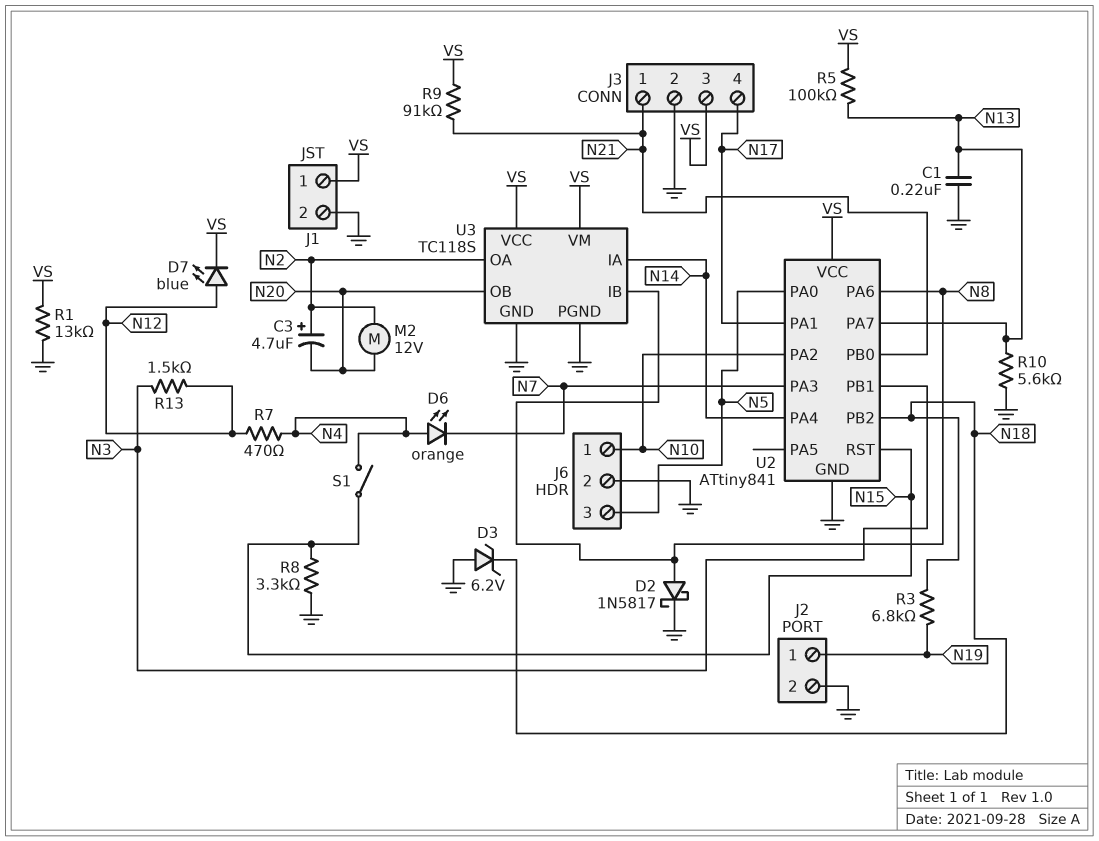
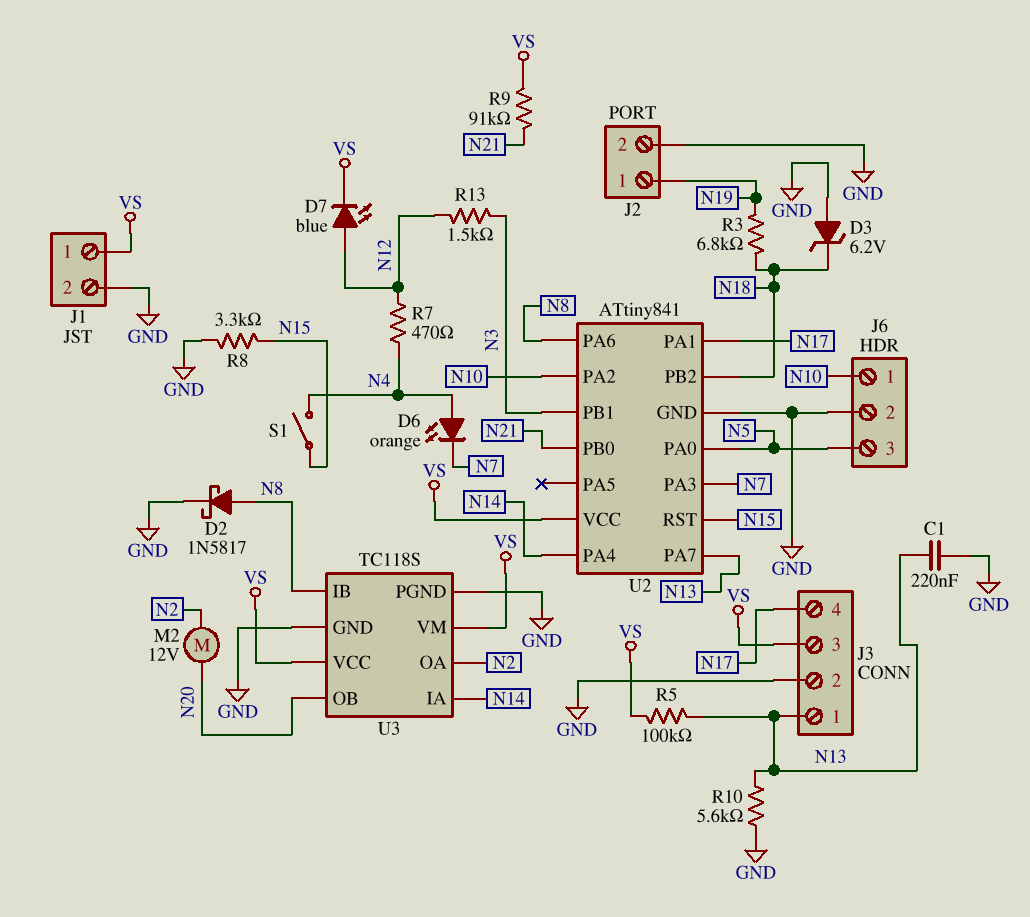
C3: 4.7uF (plus N2, minus N20) -> none
J3 pin 1: N21 -> N13
R1: 13k (GND, VS) -> none

